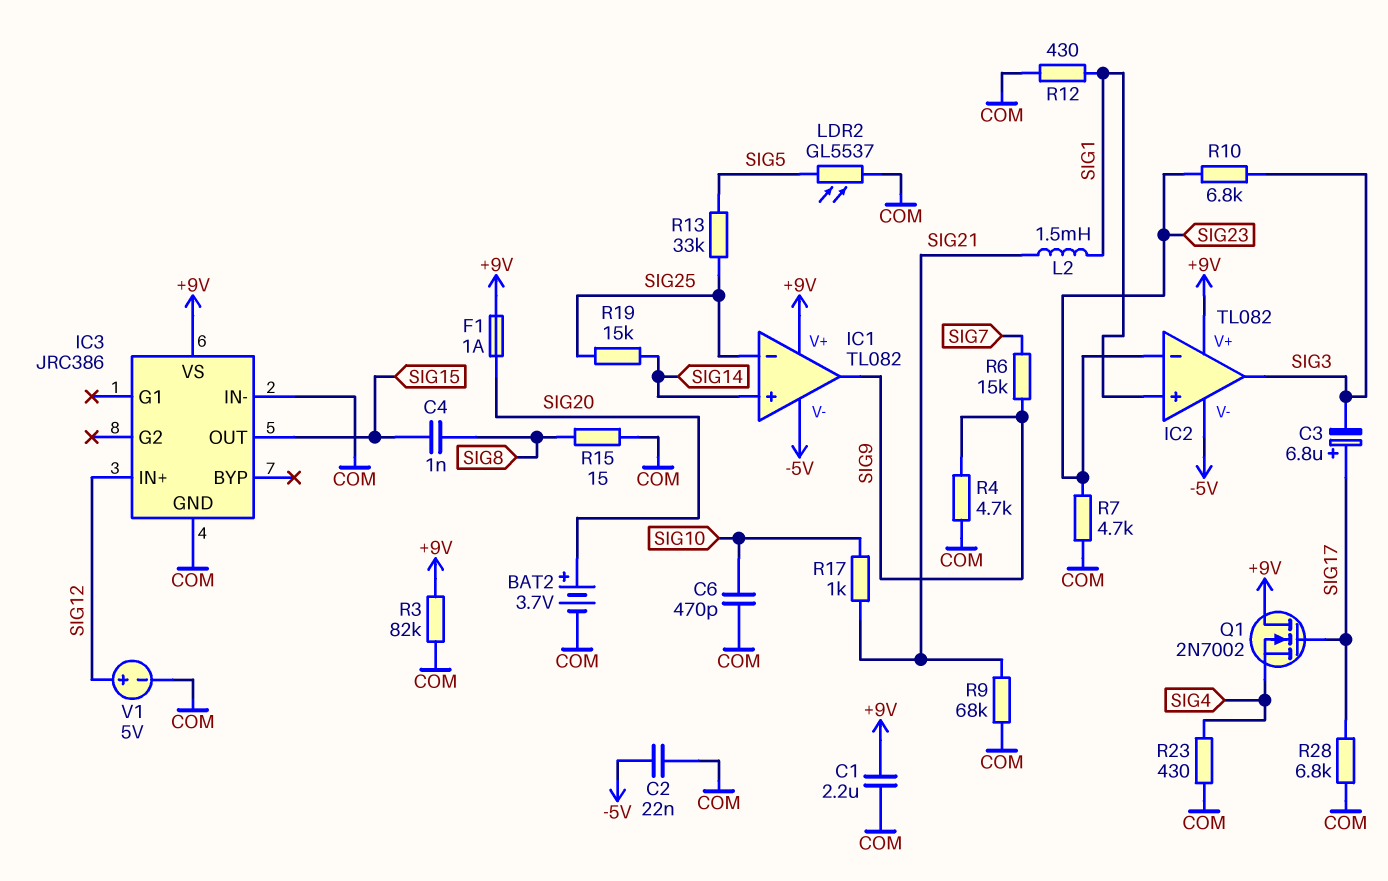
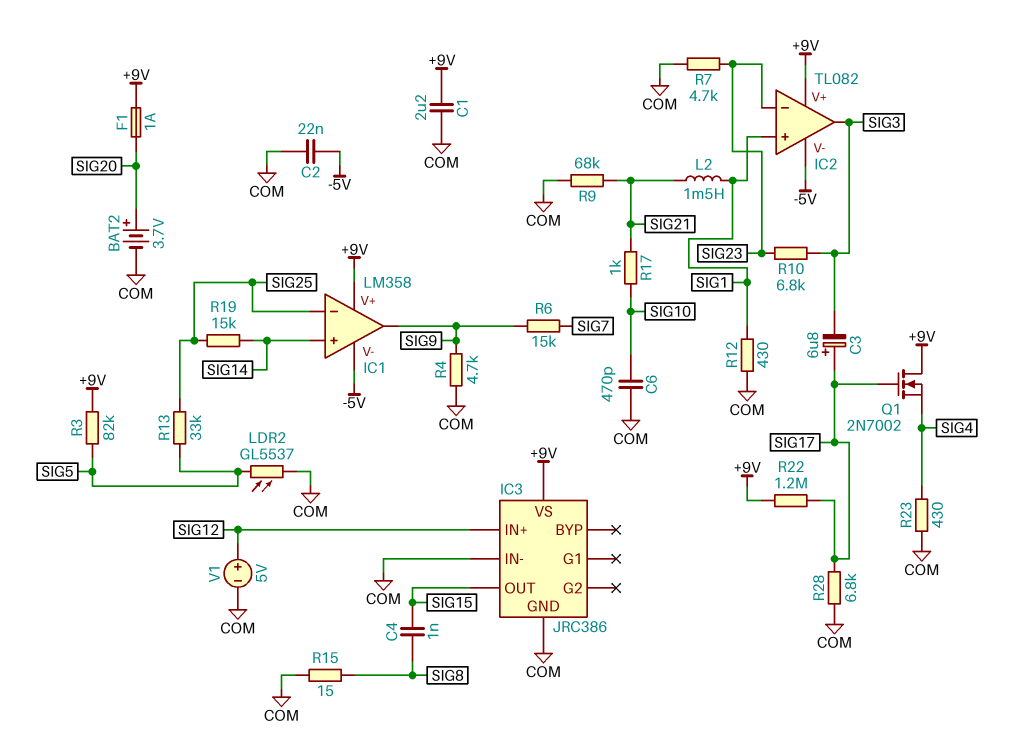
IC1: TL082 -> LM358
R3: 82k (+9V, COM) -> 82k (+9V, SIG5)
R22: none -> 1.2M (+9V, SIG17)

